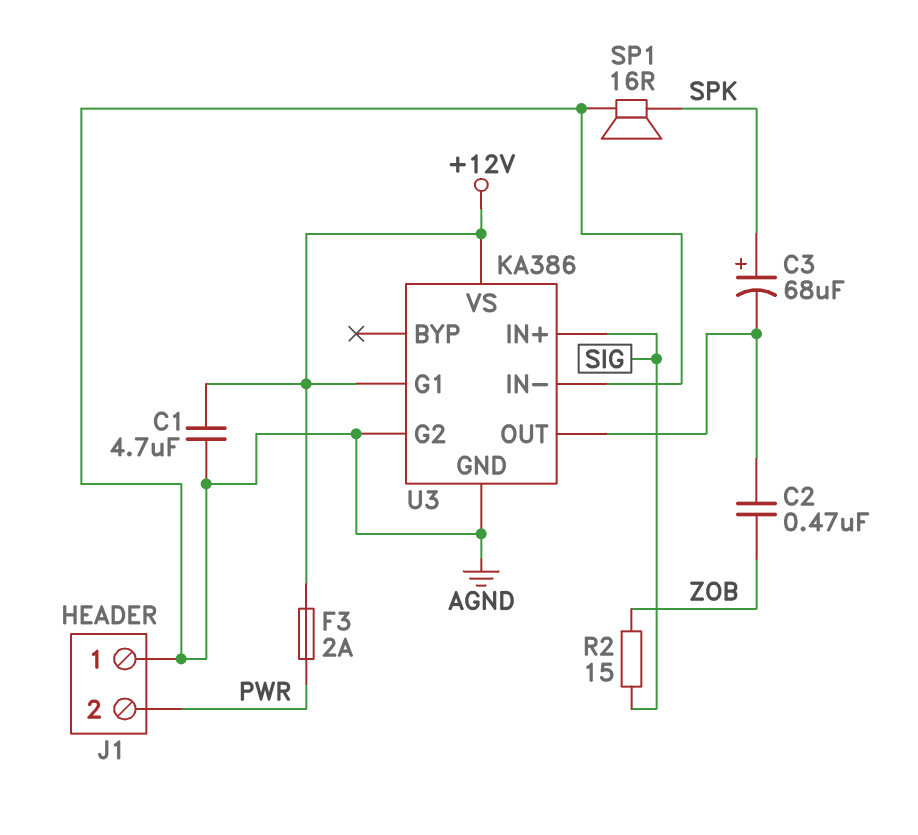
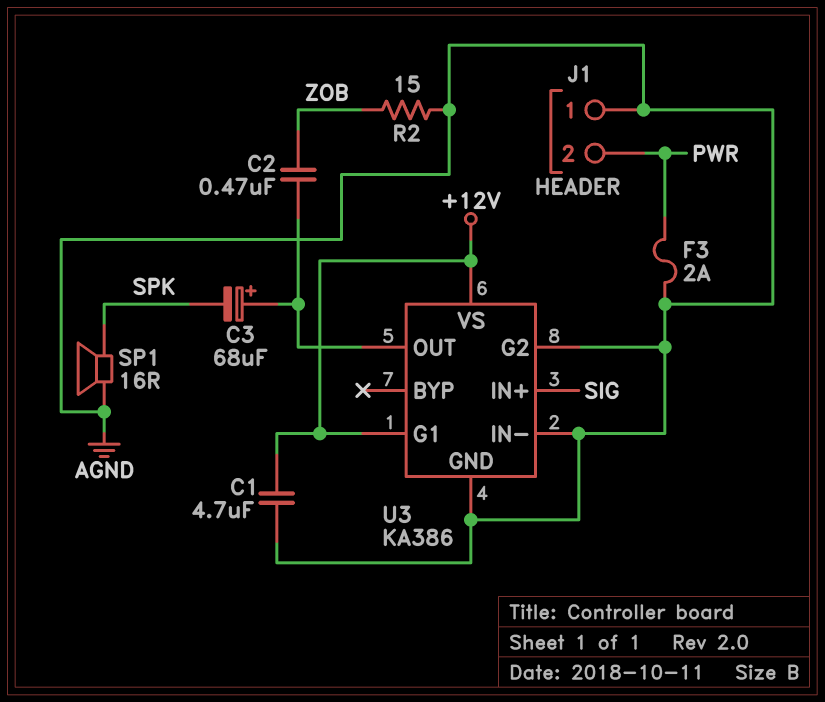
C3: 68uF (plus SPK, minus U3/OUT) -> 68uF (plus U3/OUT, minus SPK)
F3: 2A (+12V, PWR) -> 2A (AGND, PWR)
R2: 15 (SIG, ZOB) -> 15 (AGND, ZOB)

